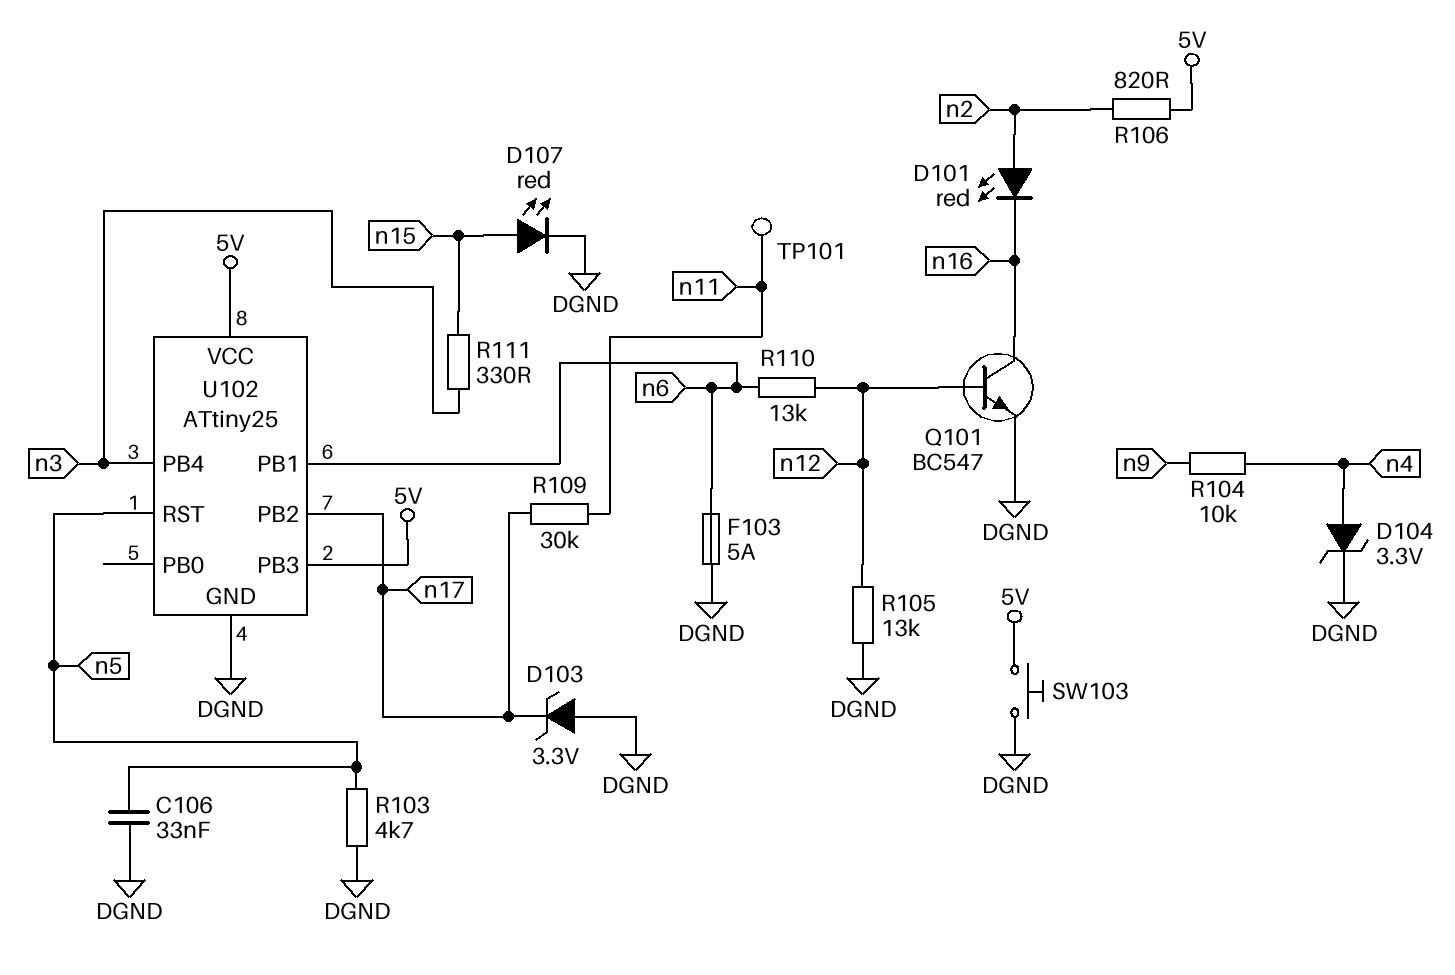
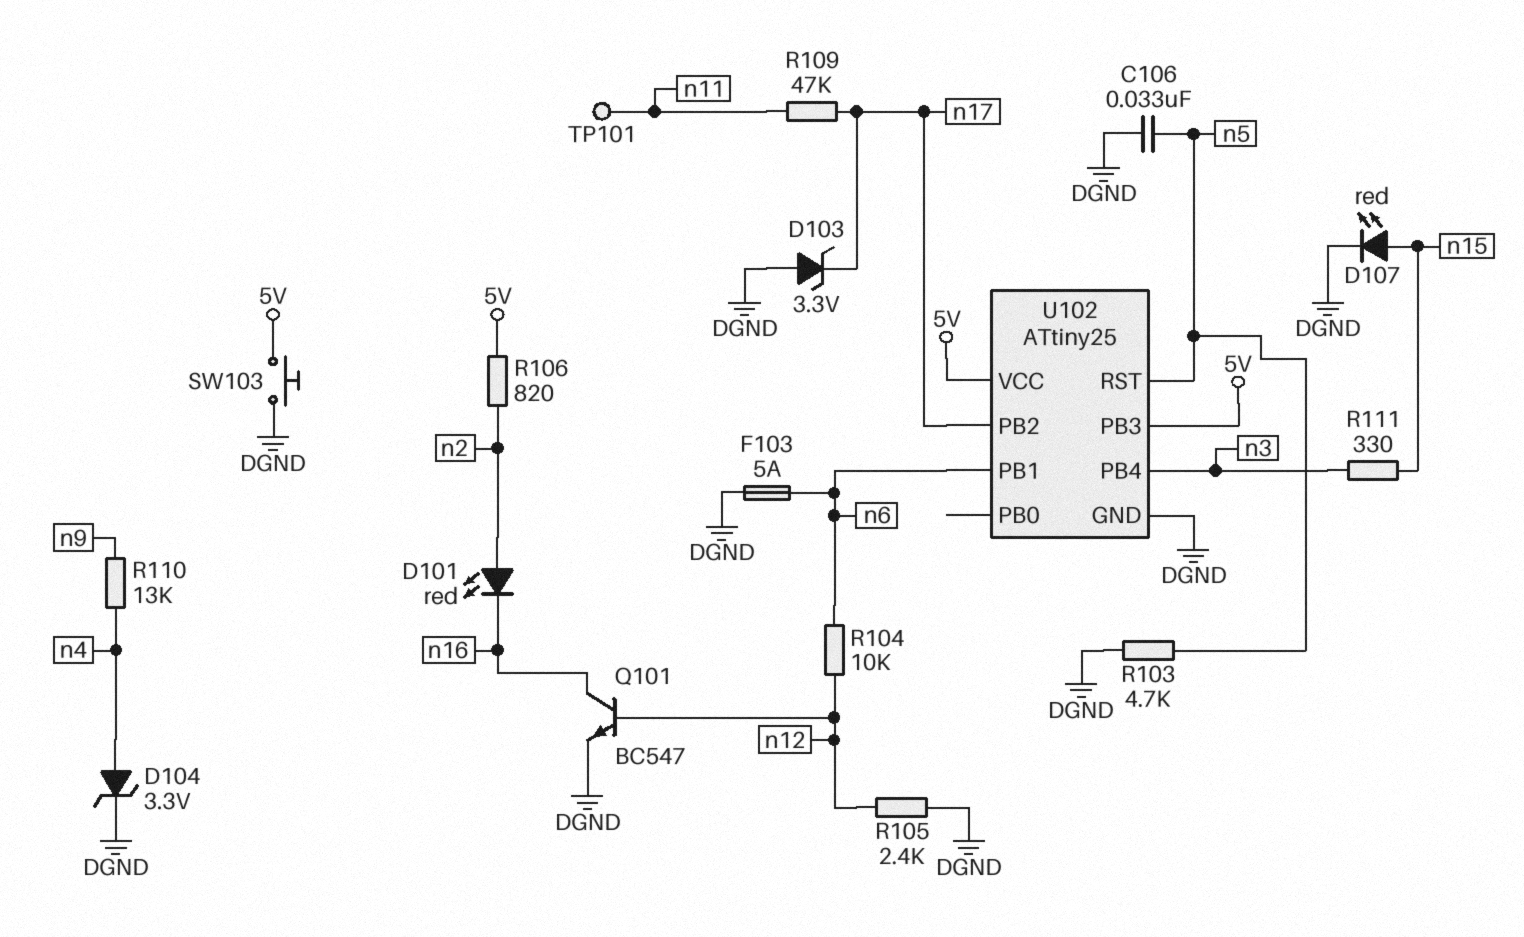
R104: 10k (n4, n9) -> 10k (n6, n12)
R105: 13k (DGND, n12) -> 2.4k (DGND, n12)
R109: 30k (n11, n17) -> 47k (n11, n17)
R110: 13k (n6, n12) -> 13k (n4, n9)

